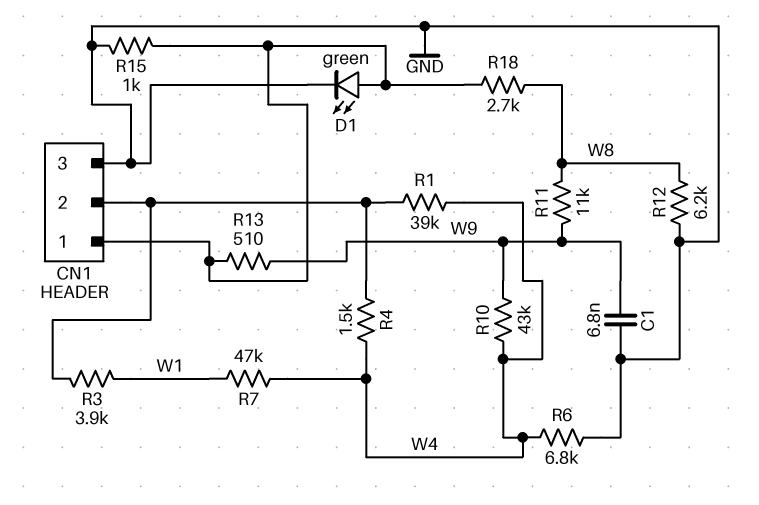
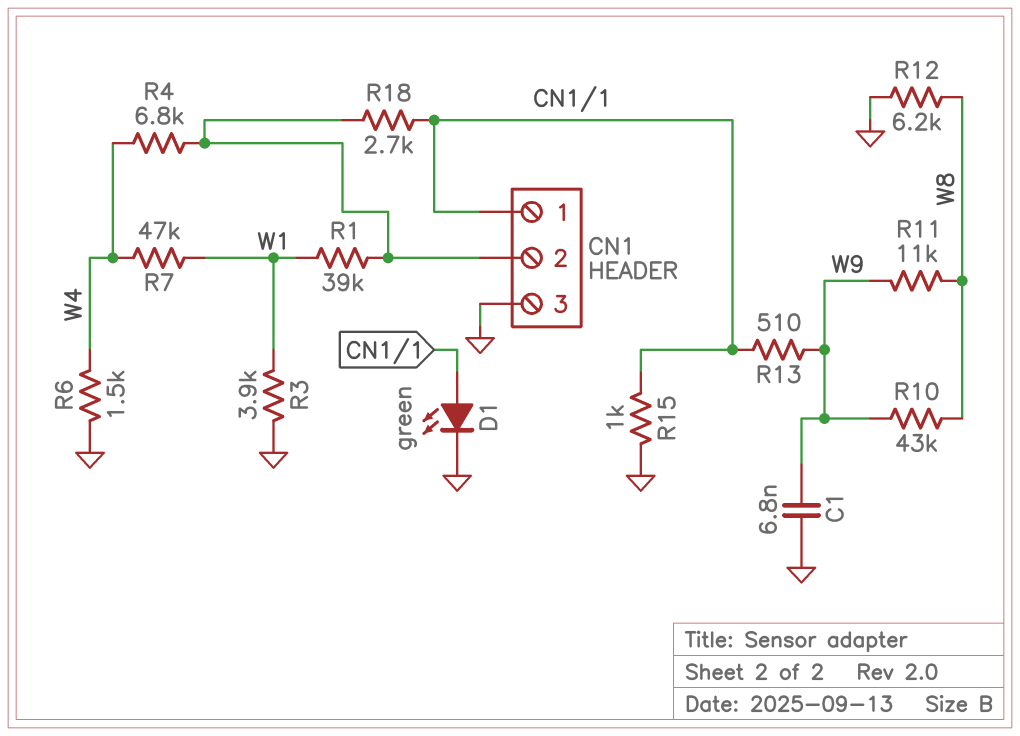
R1: 39k (CN1/2, W4) -> 39k (CN1/2, W1)
R3: 3.9k (CN1/2, W1) -> 3.9k (GND, W1)
R4: 1.5k (CN1/2, W4) -> 6.8k (CN1/2, W4)
R6: 6.8k (GND, W4) -> 1.5k (GND, W4)
R10: 43k (W4, W9) -> 43k (W8, W9)
R18: 2.7k (CN1/1, W8) -> 2.7k (CN1/1, CN1/2)

